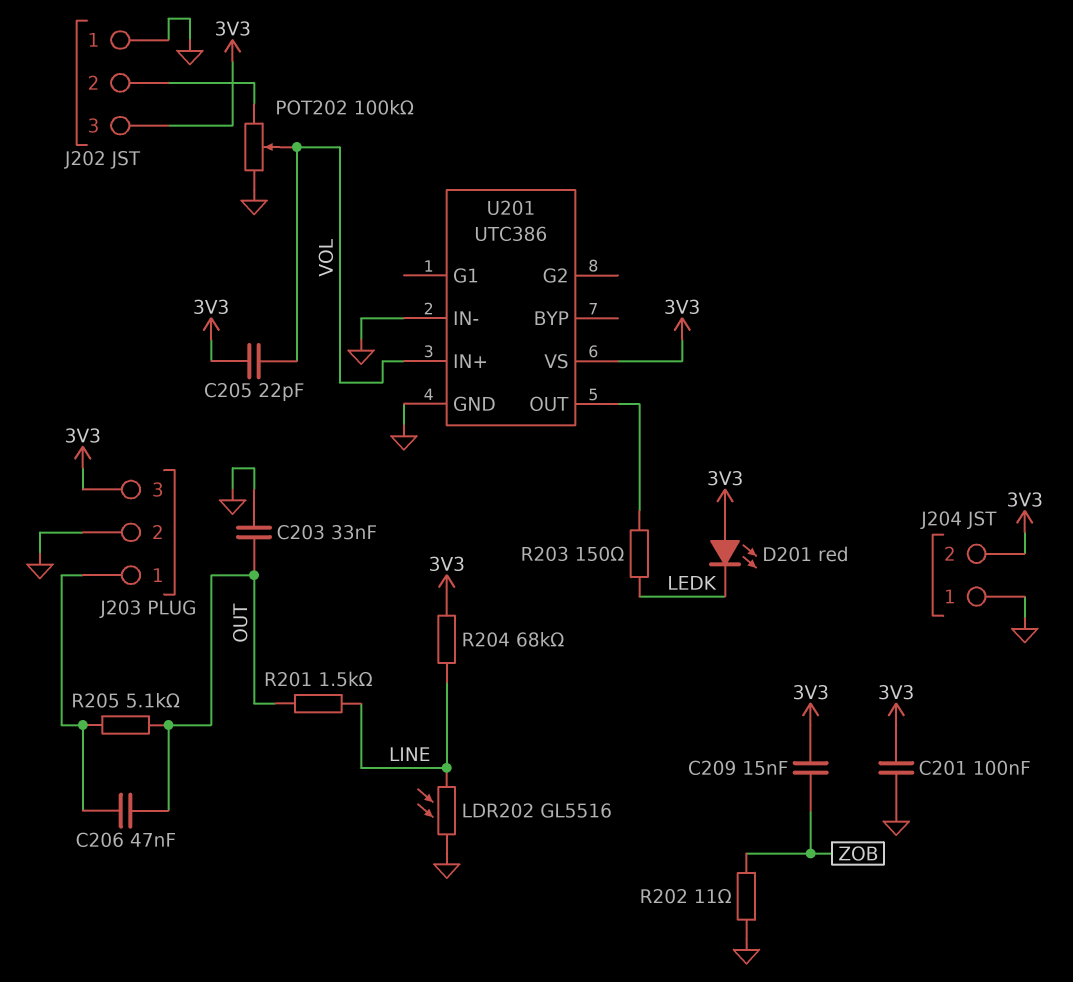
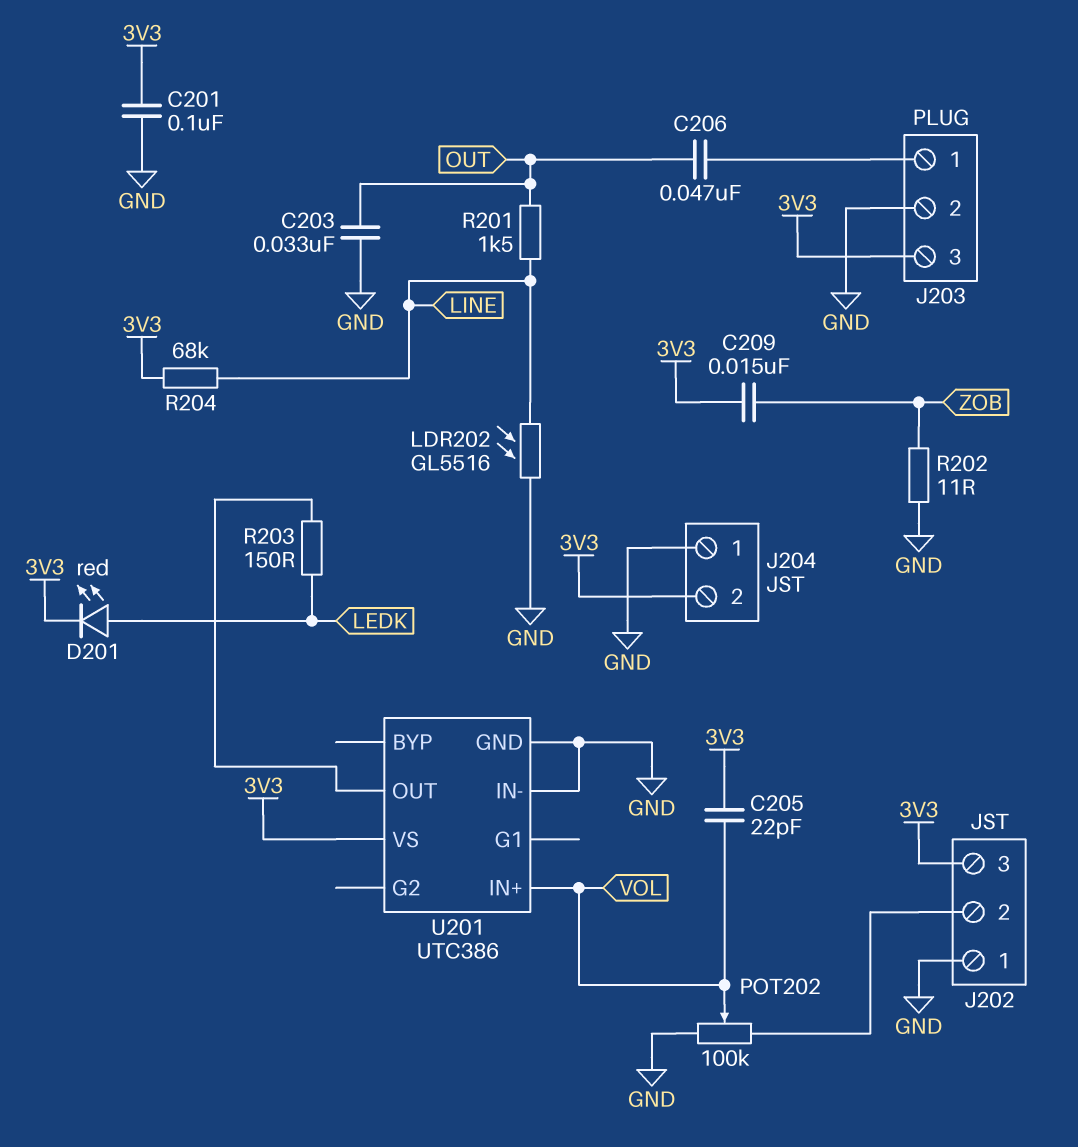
D201: LED red (A 3V3, K LEDK) -> LED red (A LEDK, K 3V3)
R205: 5.1k (J203/1, OUT) -> none

